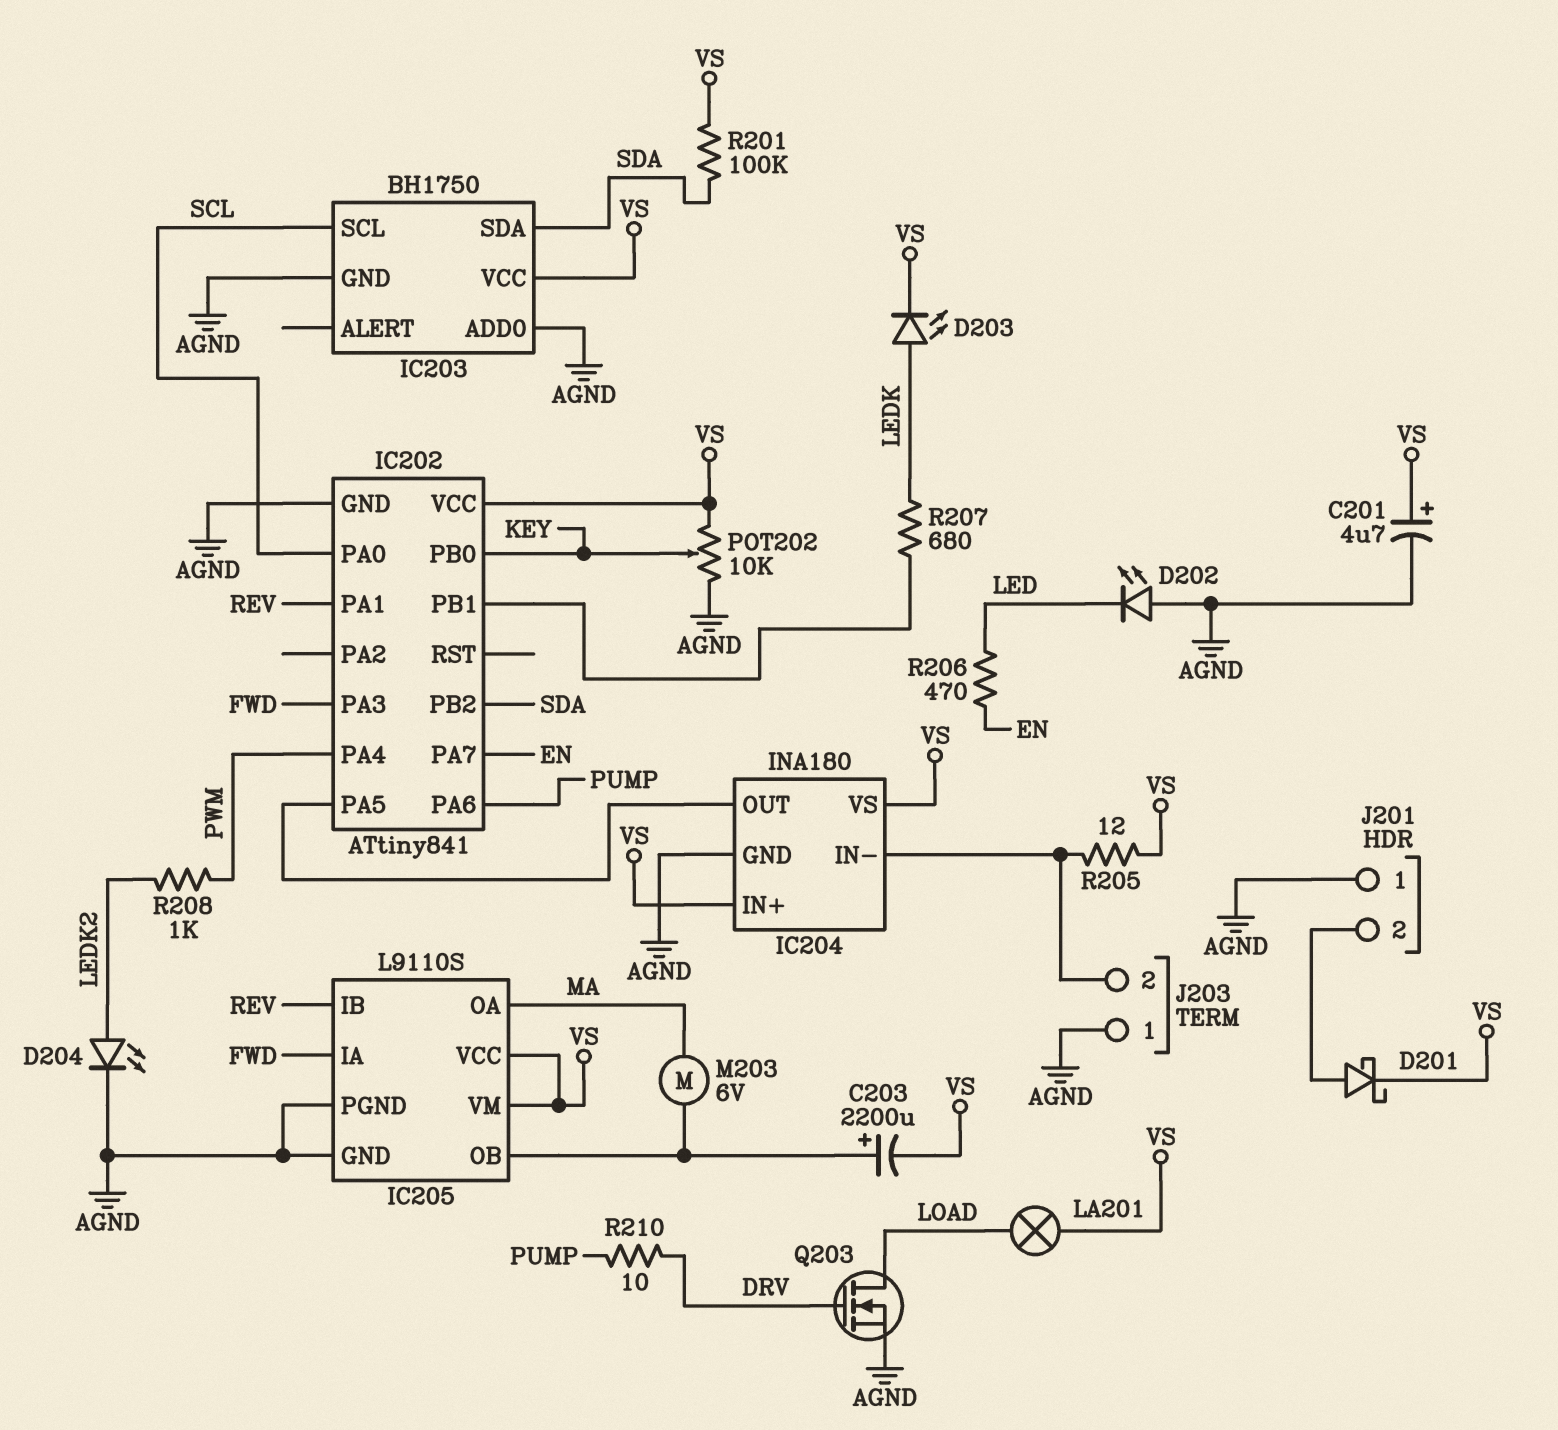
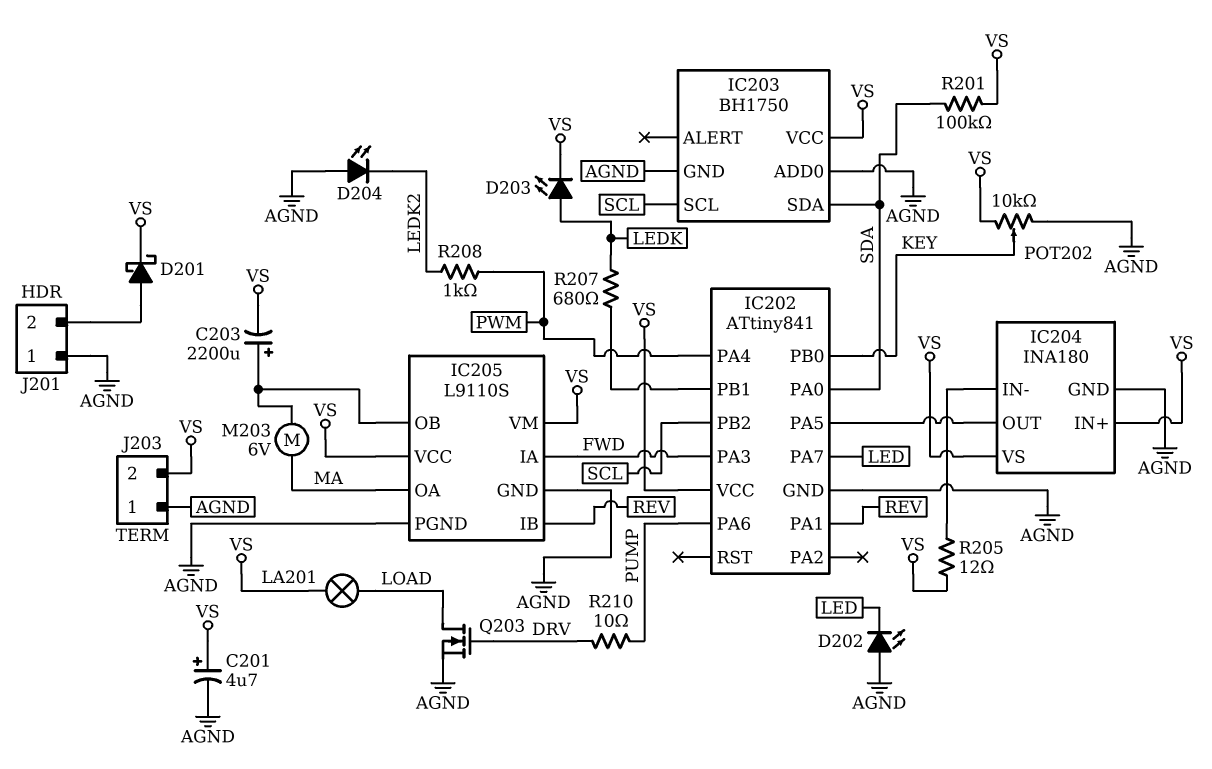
D204: LED (A LEDK2, K AGND) -> LED (A AGND, K LEDK2)
IC202 pin PA0: SCL -> SDA
IC202 pin PA7: EN -> LED
IC202 pin PB2: SDA -> SCL
J203 pin 2: IC204/IN- -> VS
R206: 470 (EN, LED) -> none

